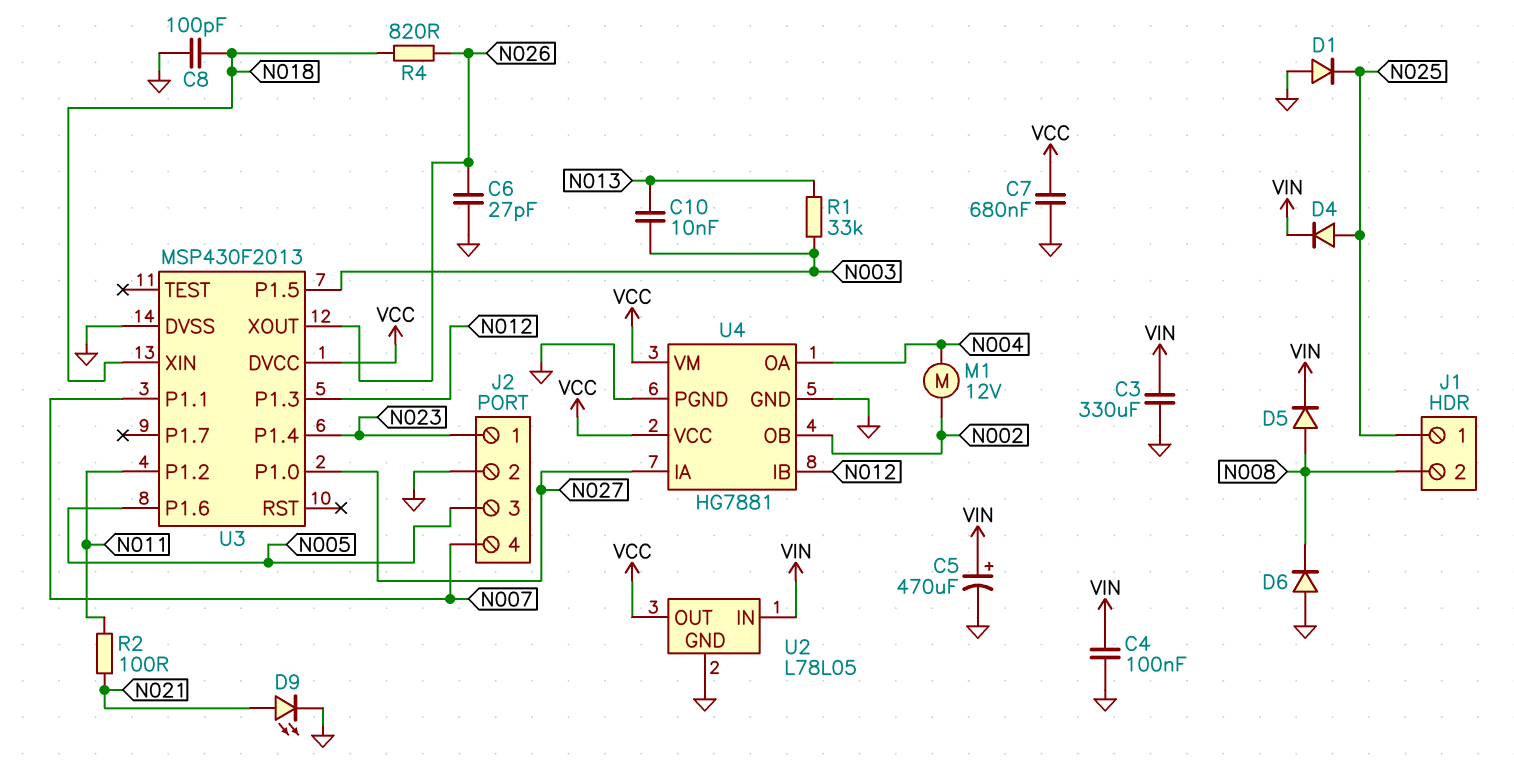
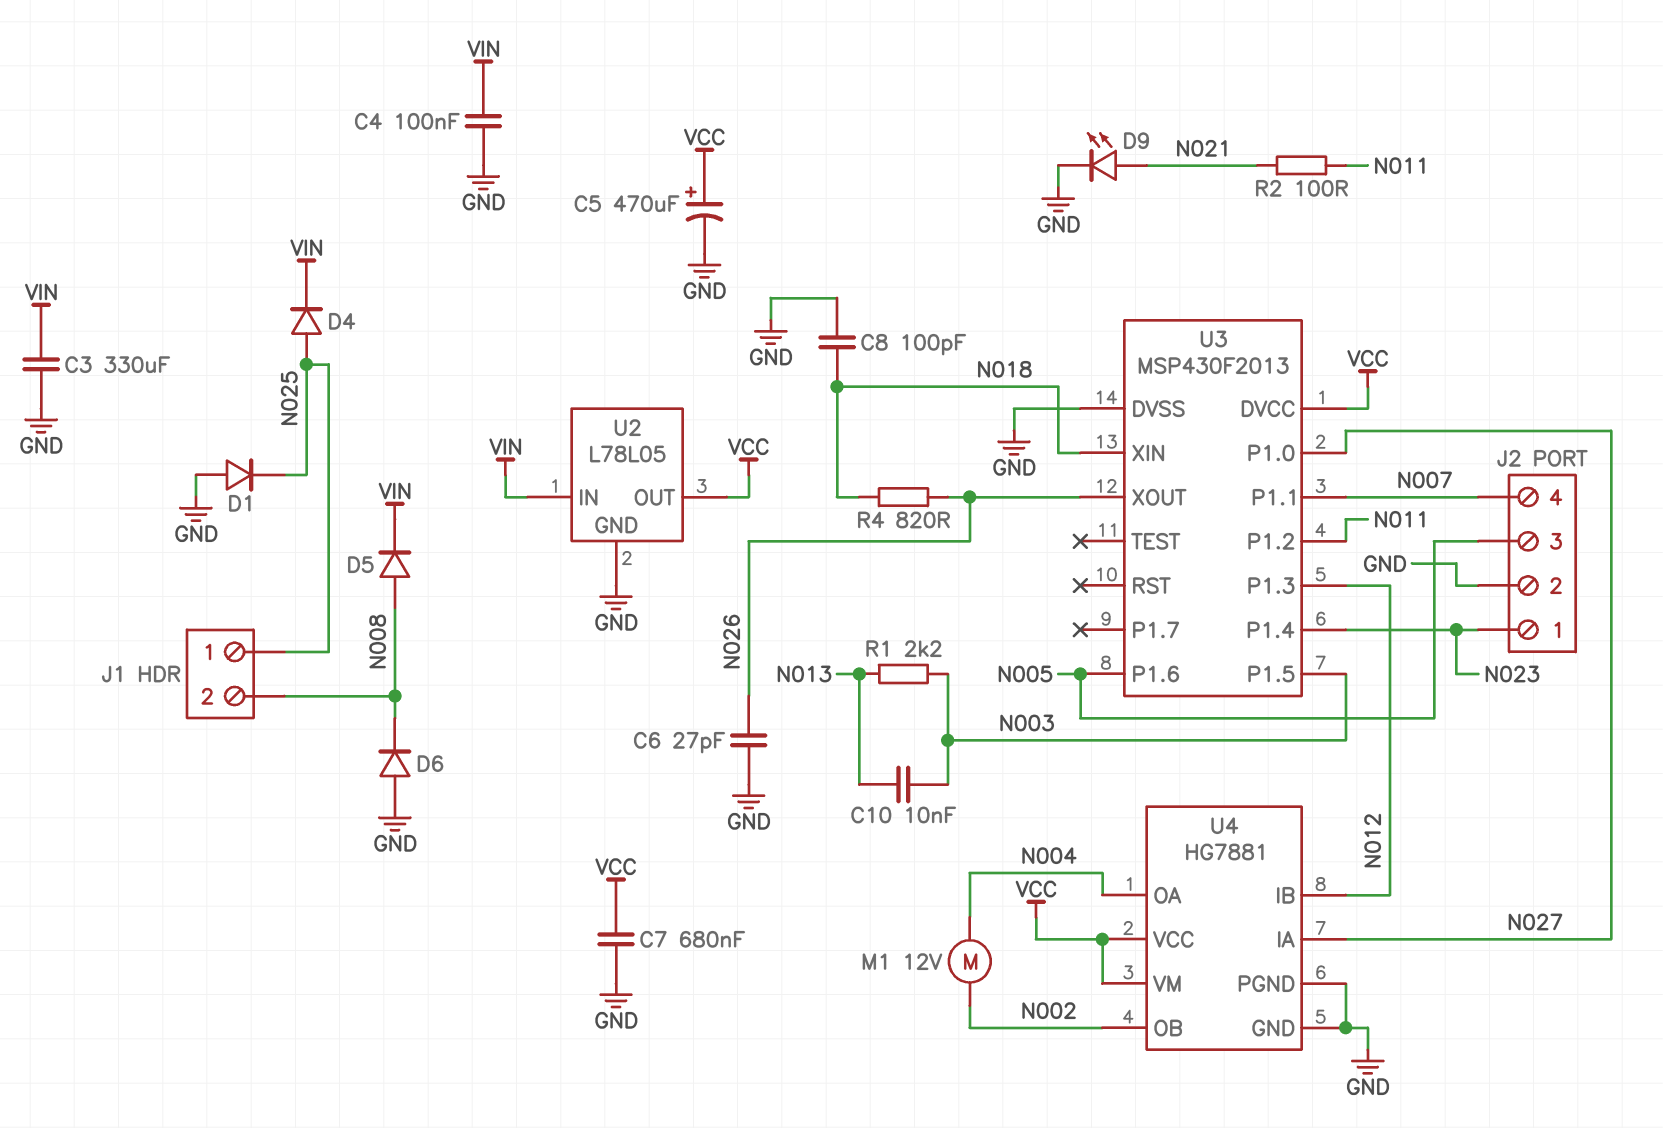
C5: 470uF (plus VIN, minus GND) -> 470uF (plus VCC, minus GND)
R1: 33k (N003, N013) -> 2.2k (N003, N013)

